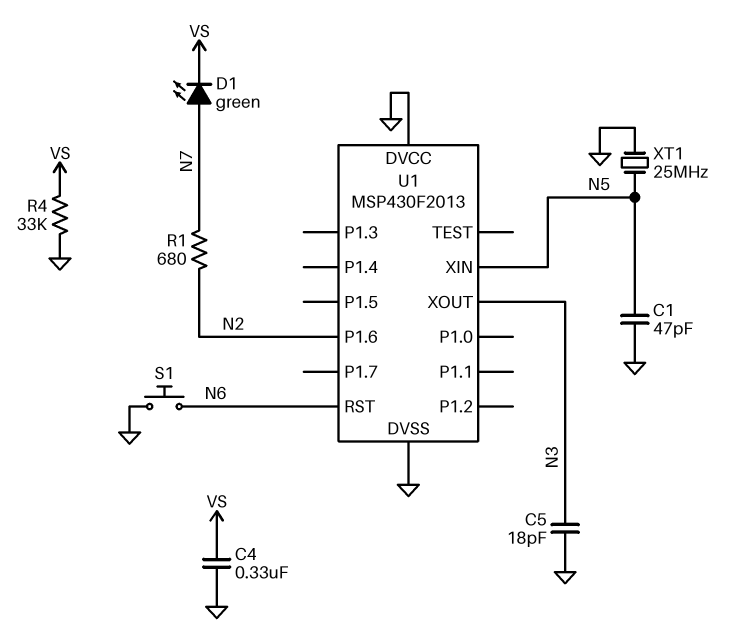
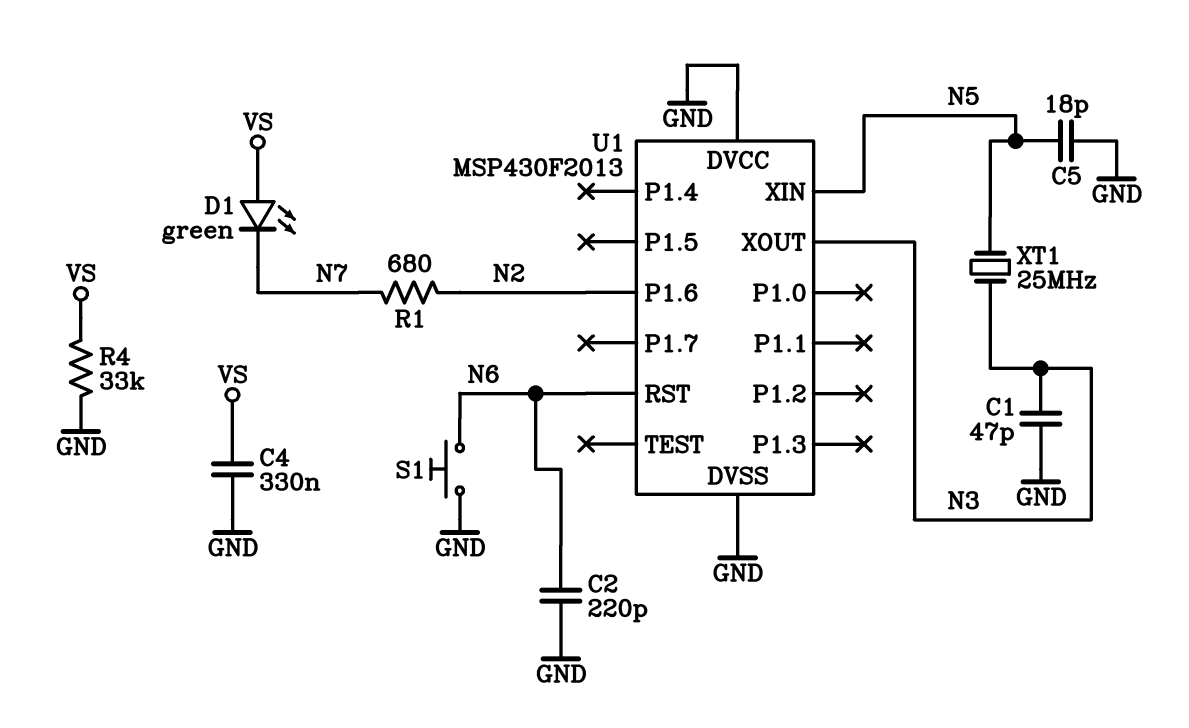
C1: 47pF (GND, N5) -> 47pF (GND, N3)
C2: none -> 220pF (GND, N6)
C5: 18pF (GND, N3) -> 18pF (GND, N5)
D1: LED green (A N7, K VS) -> LED green (A VS, K N7)
XT1: 25MHz (GND, N5) -> 25MHz (N3, N5)

